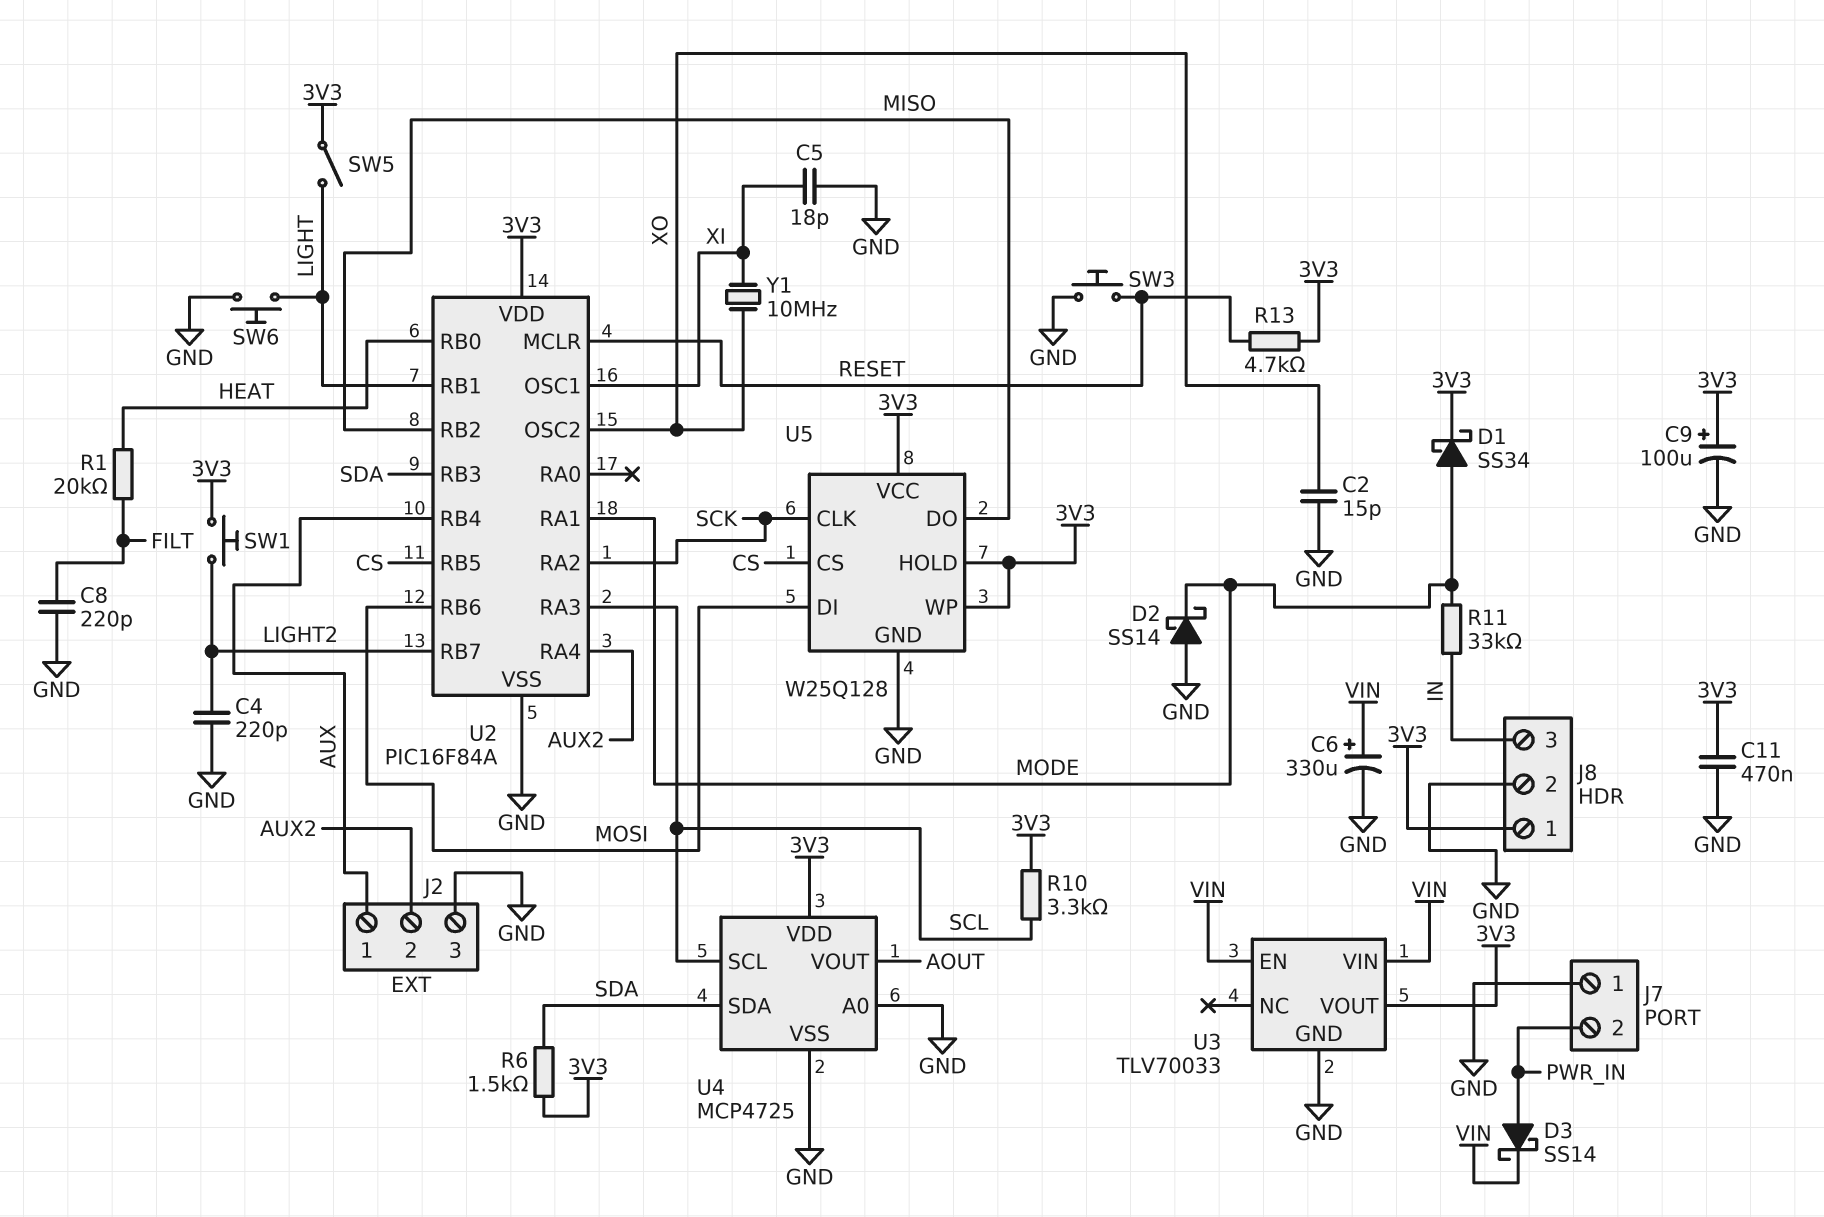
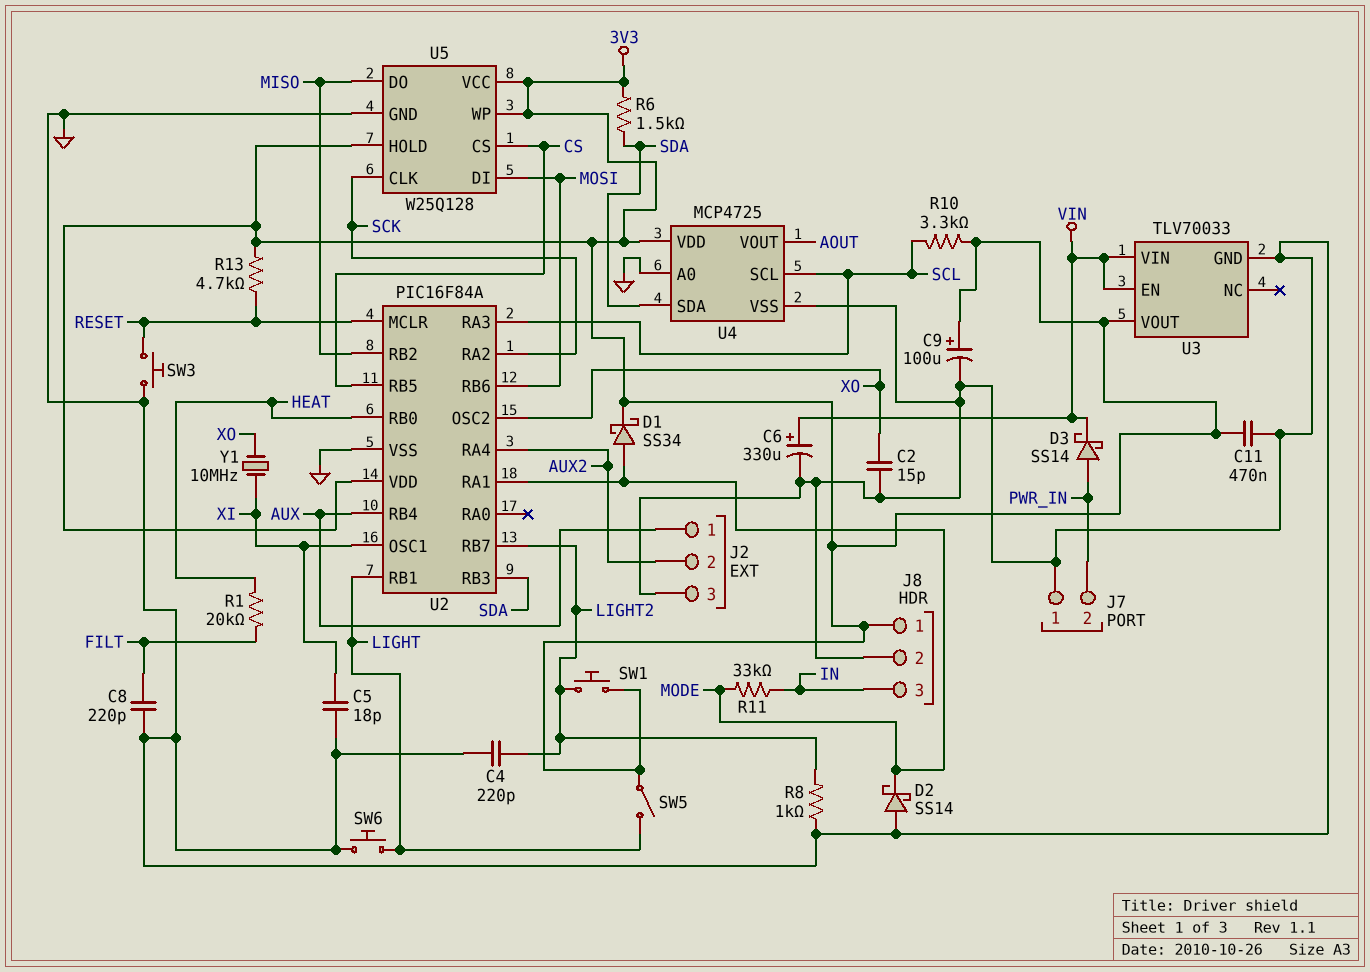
R8: none -> 1k (GND, LIGHT2)

